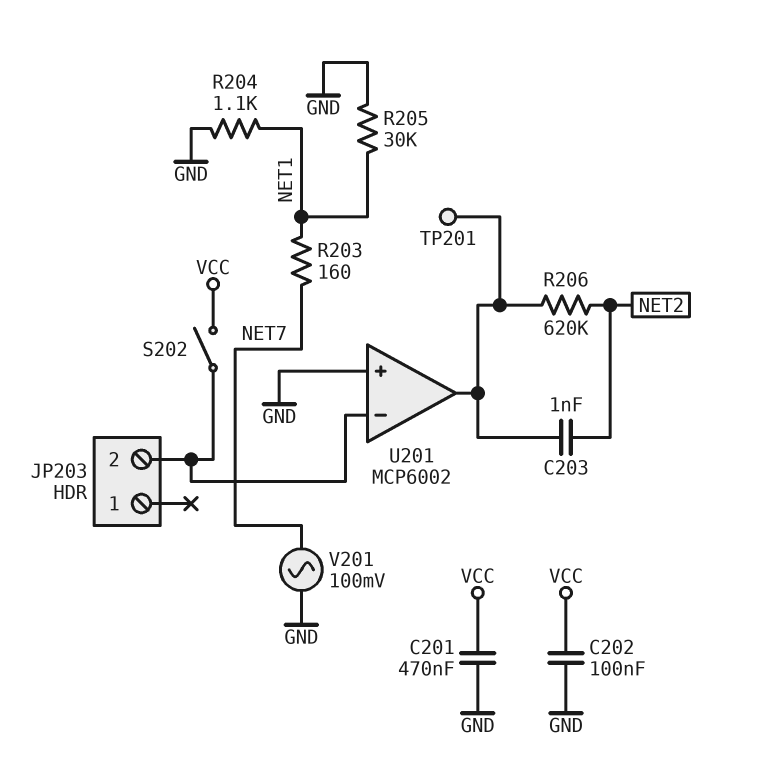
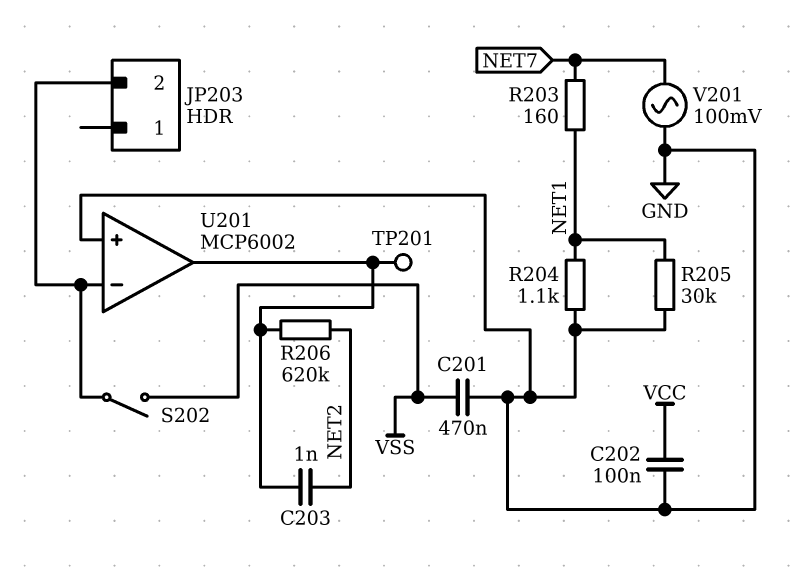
C201: 470nF (GND, VCC) -> 470nF (GND, VSS)
S202: switch (JP203/2, VCC) -> switch (JP203/2, VSS)

